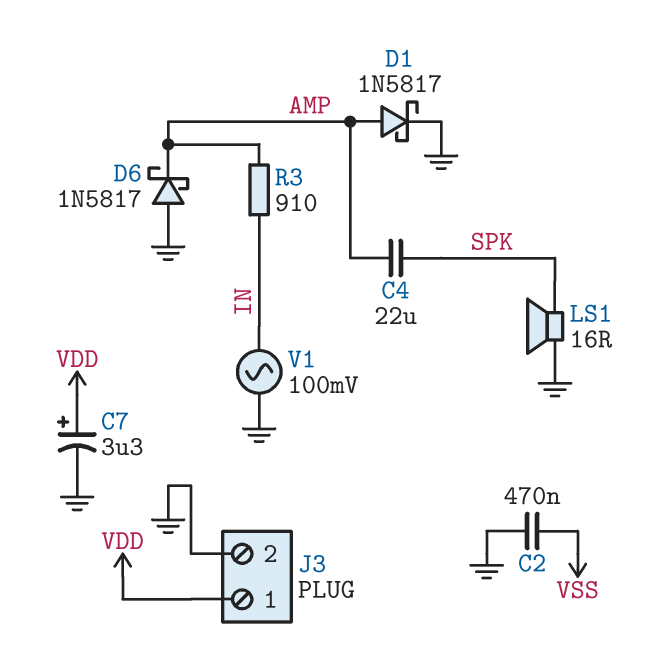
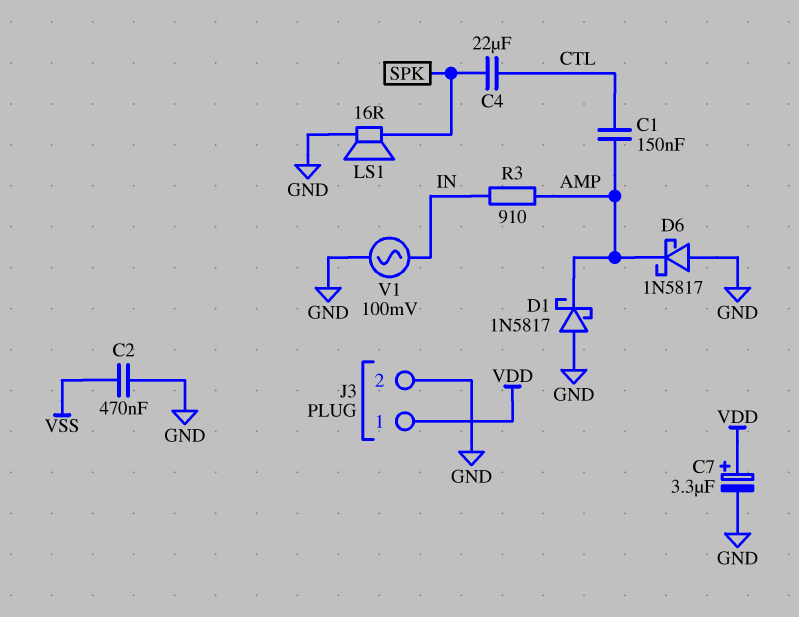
C1: none -> 150nF (AMP, CTL)
C4: 22uF (AMP, SPK) -> 22uF (CTL, SPK)
D1: schottky 1N5817 (A AMP, K GND) -> schottky 1N5817 (A GND, K AMP)

